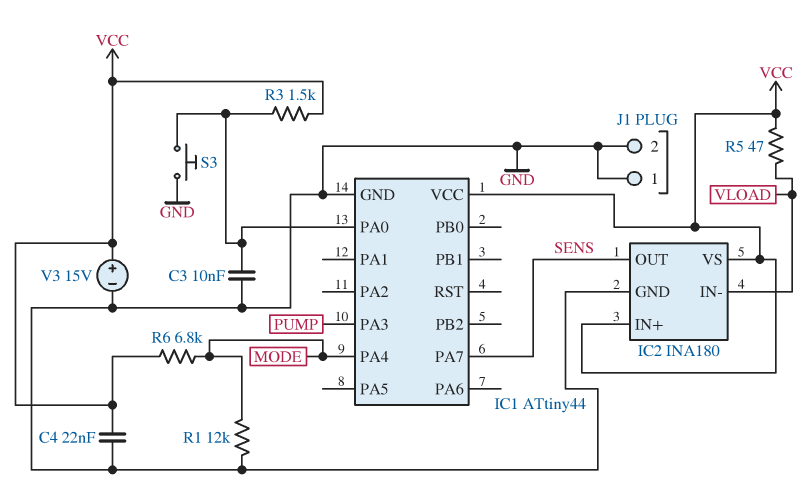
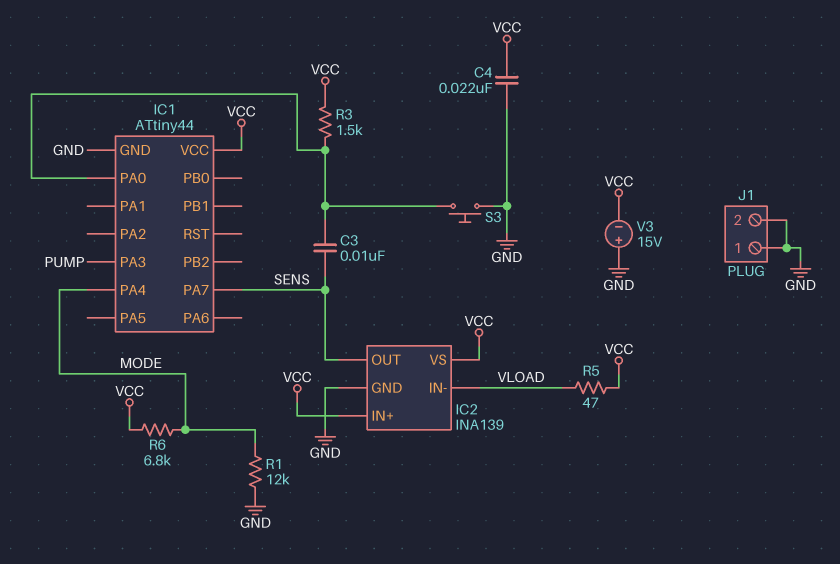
C3: 10nF (GND, IC1/PA0) -> 10nF (IC1/PA0, SENS)
IC2: INA180 -> INA139
V3: 15V (plus VCC, minus GND) -> 15V (plus GND, minus VCC)

